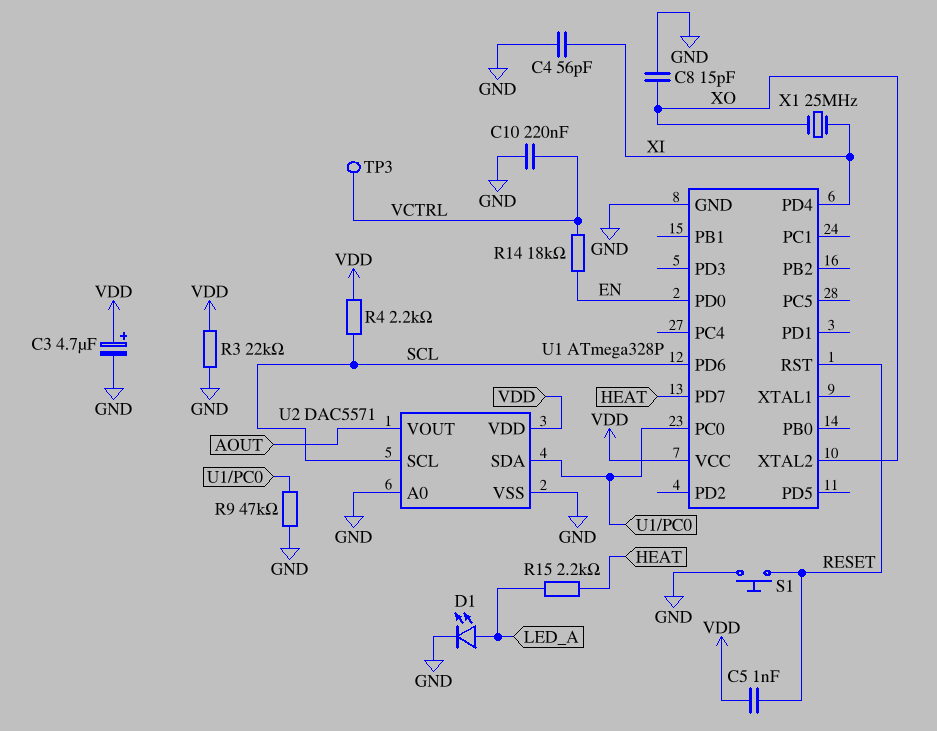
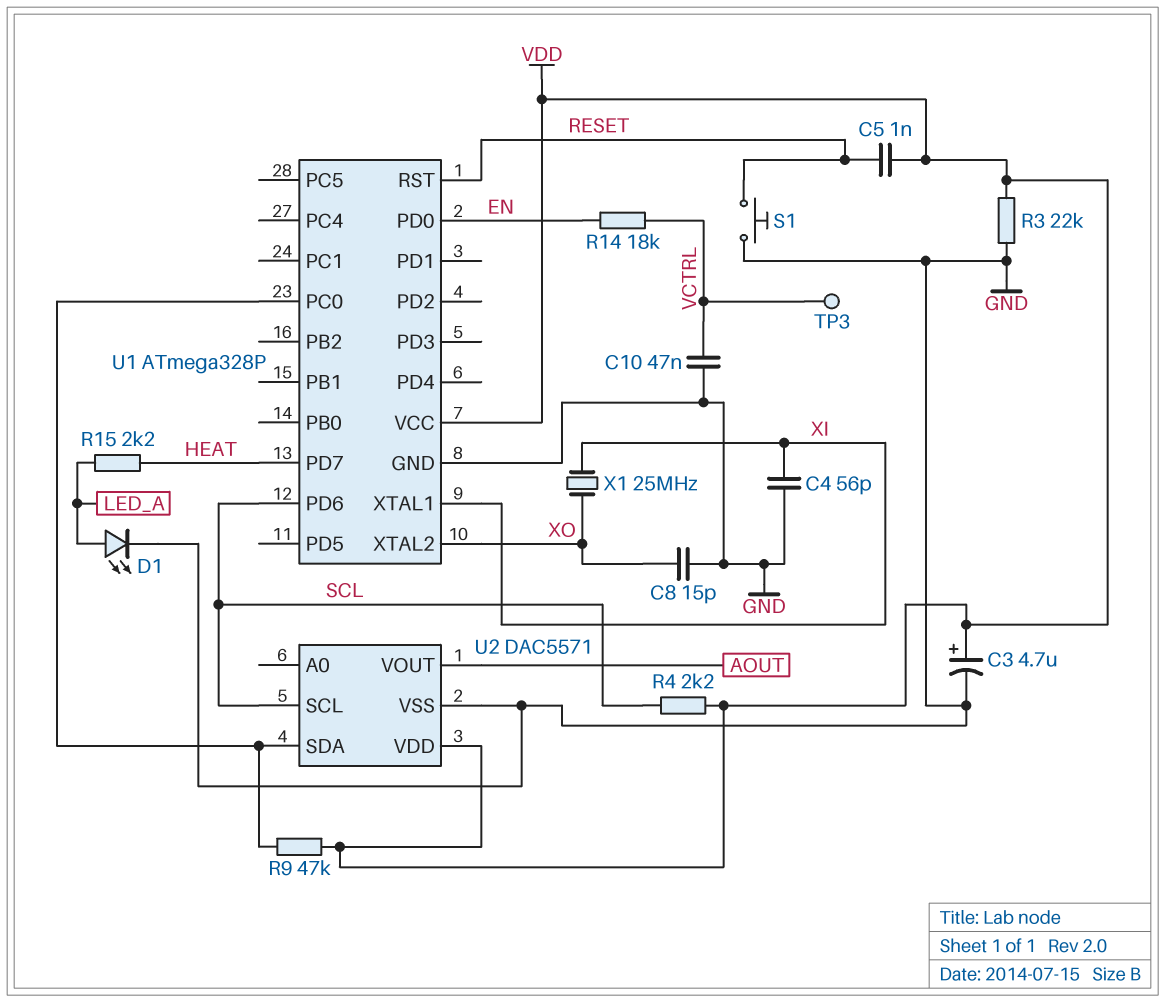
C10: 220nF (GND, VCTRL) -> 47nF (GND, VCTRL)
R9: 47k (GND, U1/PC0) -> 47k (U1/PC0, VDD)
U1 pin PD4: XI -> none
U1 pin XTAL1: none -> XI
U2 pin A0: GND -> none

